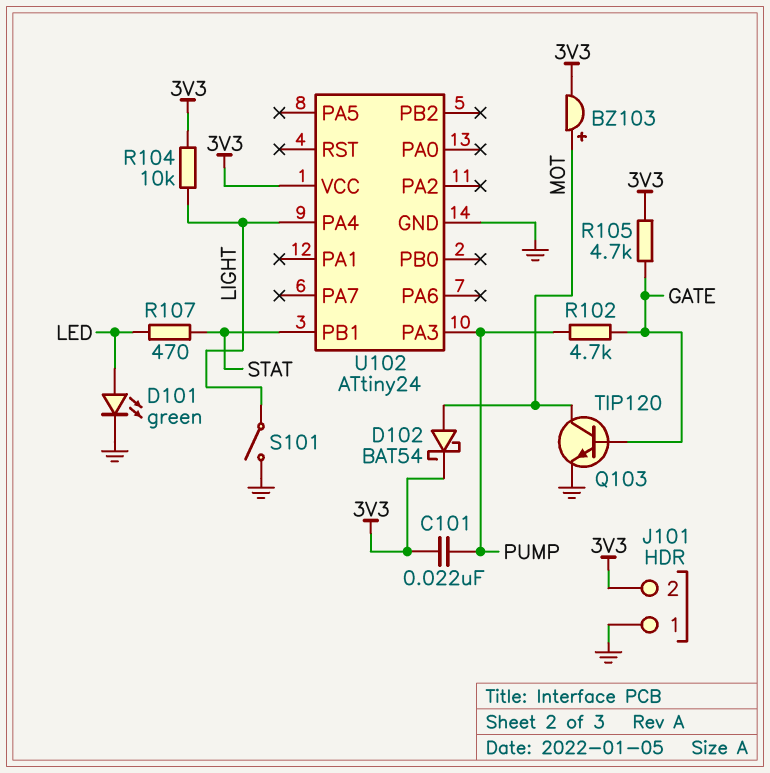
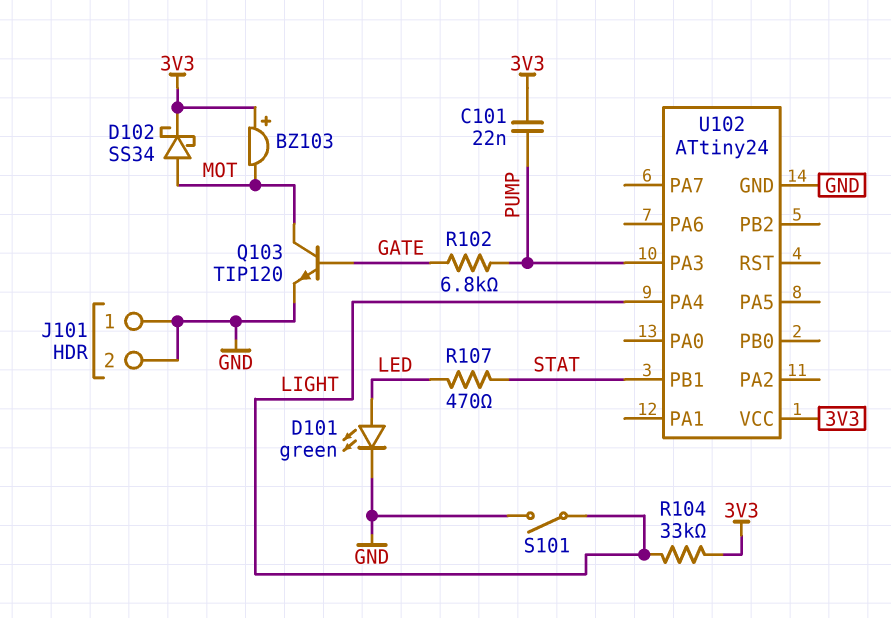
BZ103: buzzer (plus MOT, minus 3V3) -> buzzer (plus 3V3, minus MOT)
D102: schottky BAT54 (A MOT, K 3V3) -> schottky SS34 (A MOT, K 3V3)
J101 pin 2: 3V3 -> GND
R102: 4.7k (GATE, PUMP) -> 6.8k (GATE, PUMP)
R104: 10k (3V3, LIGHT) -> 33k (3V3, LIGHT)
R105: 4.7k (3V3, GATE) -> none

